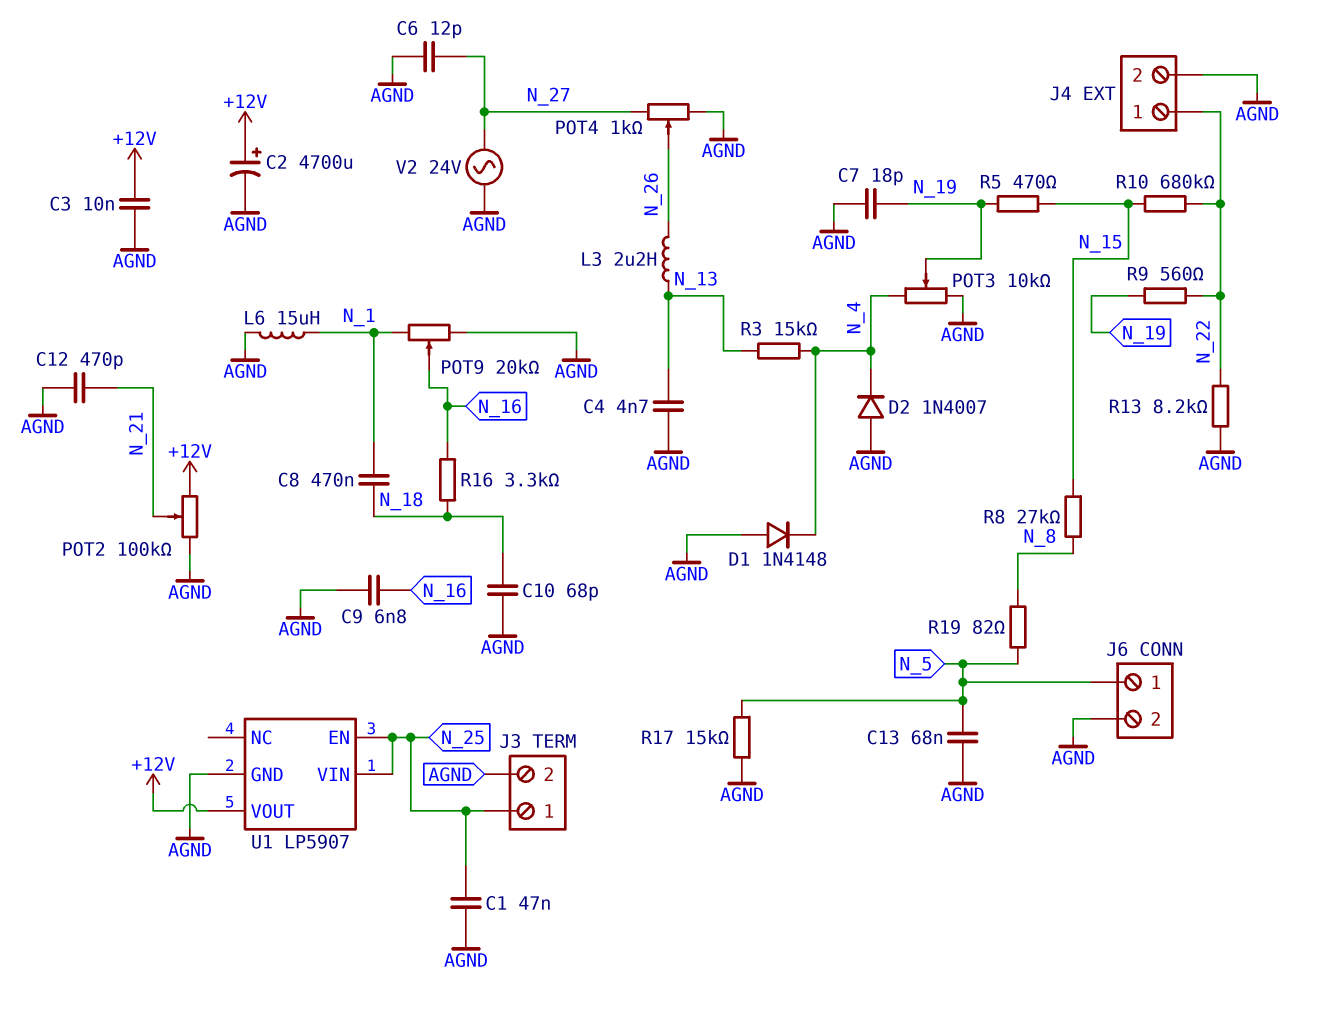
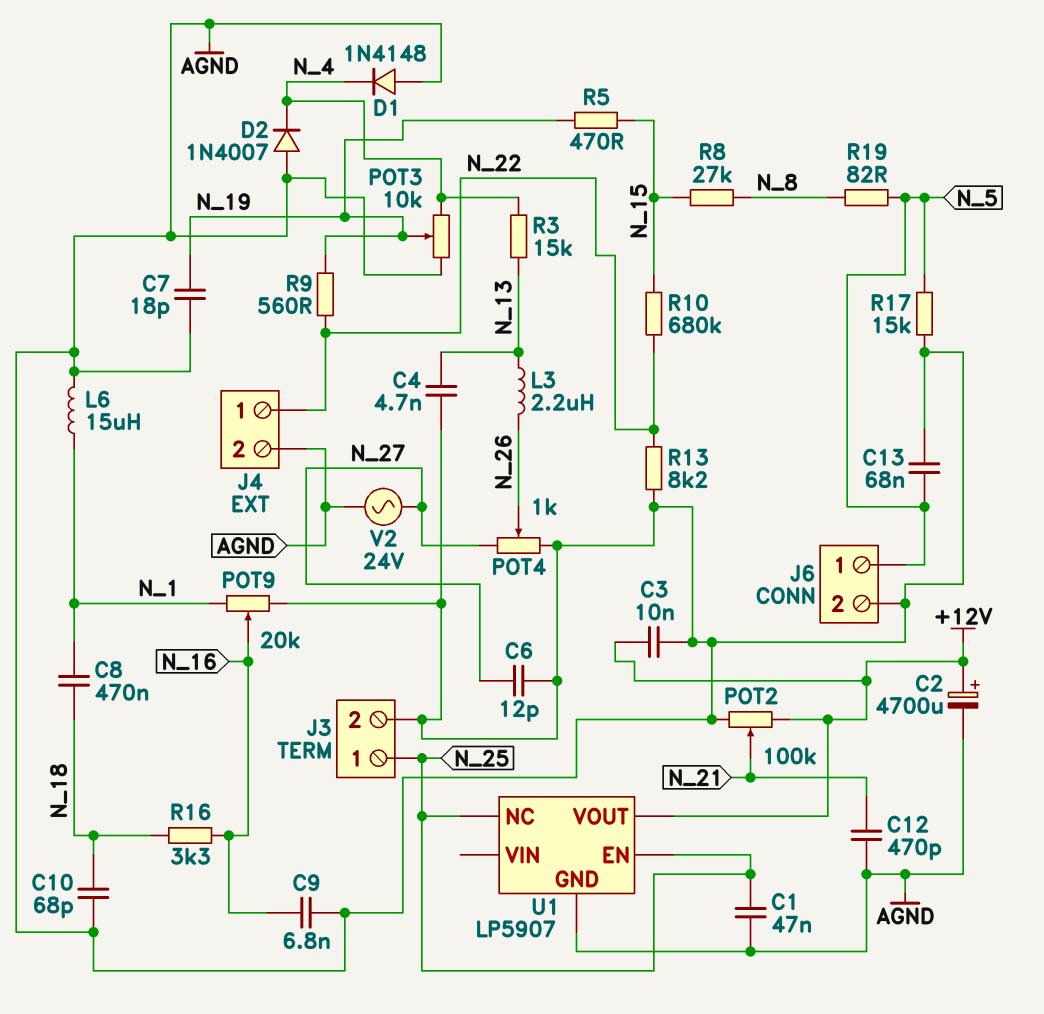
U1 pin NC: none -> N_25
U1 pin VIN: N_25 -> none

